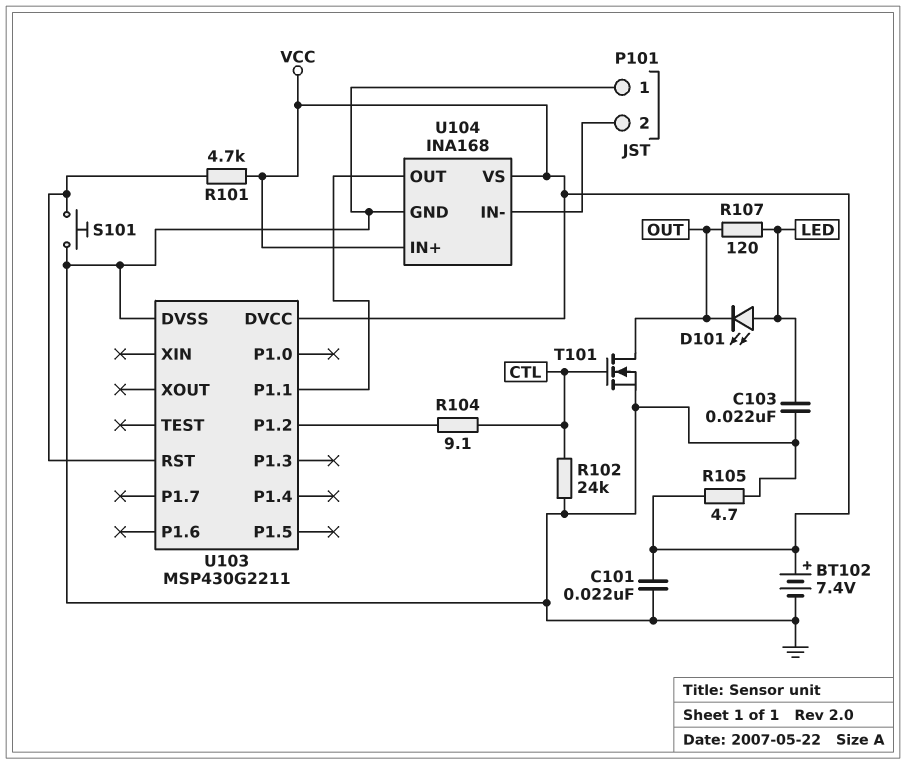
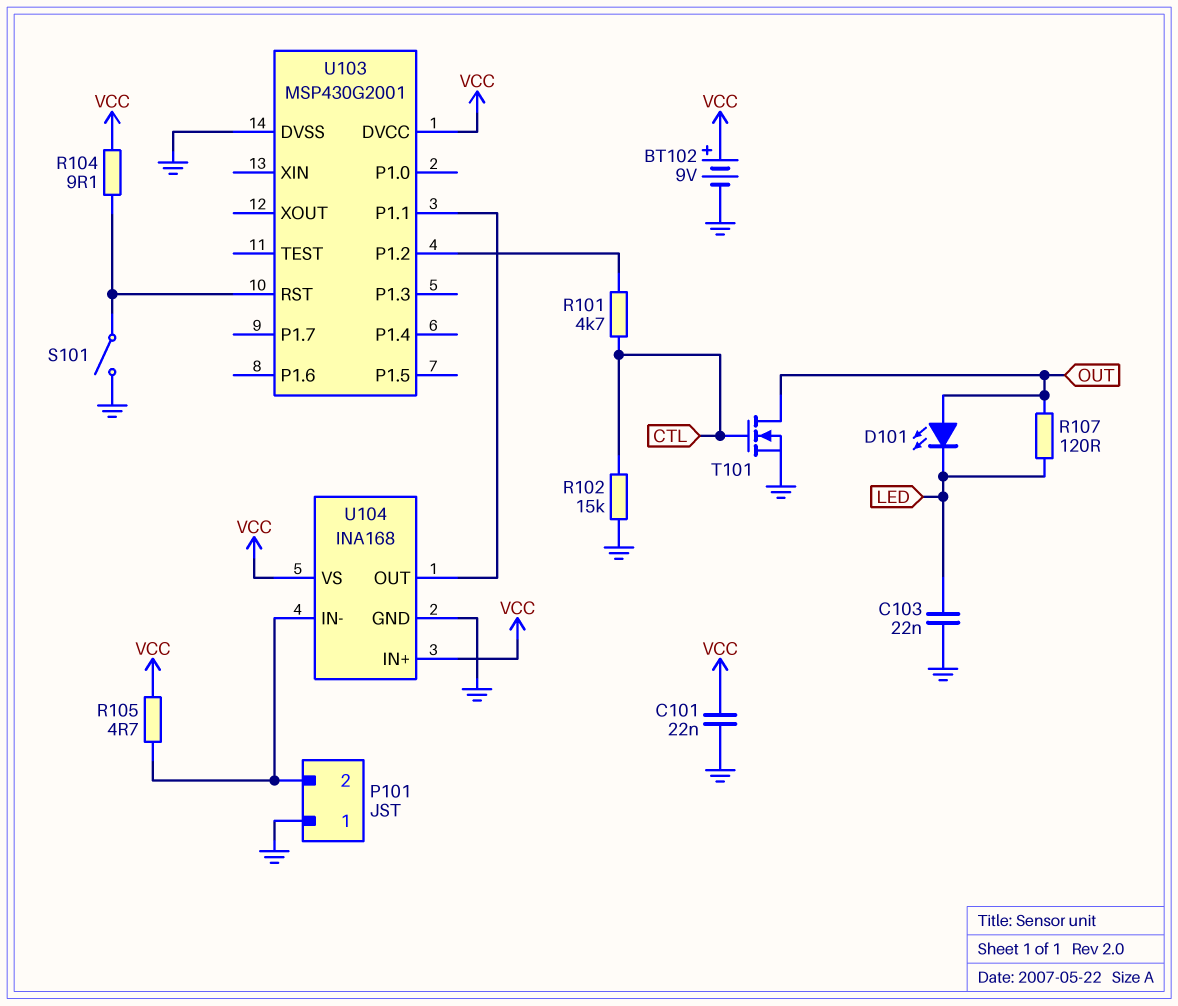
BT102: 7.4V (plus VCC, minus GND) -> 9V (plus VCC, minus GND)
D101: LED (A LED, K OUT) -> LED (A OUT, K LED)
R101: 4.7k (U103/RST, VCC) -> 4.7k (CTL, U103/P1.2)
R102: 24k (CTL, GND) -> 15k (CTL, GND)
R104: 9.1 (CTL, U103/P1.2) -> 9.1 (U103/RST, VCC)
R105: 4.7 (GND, VCC) -> 4.7 (P101/2, VCC)
S101: button (GND, U103/RST) -> switch (GND, U103/RST)
U103: MSP430G2211 -> MSP430G2001

